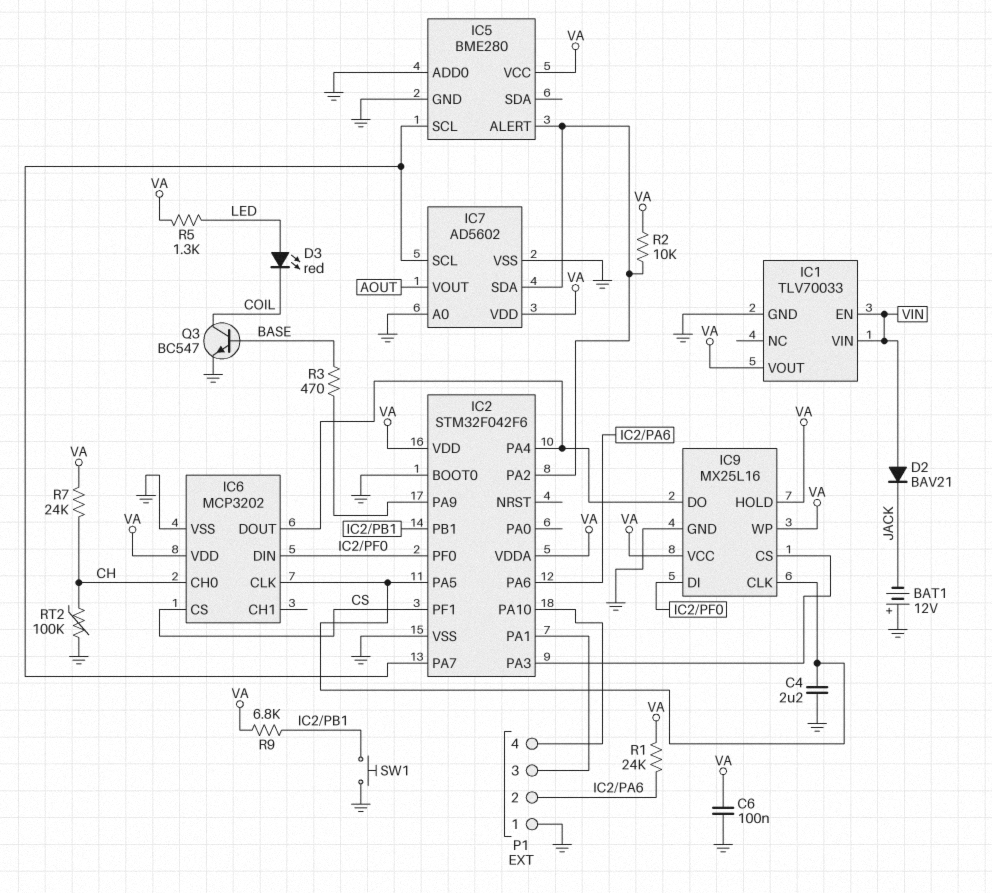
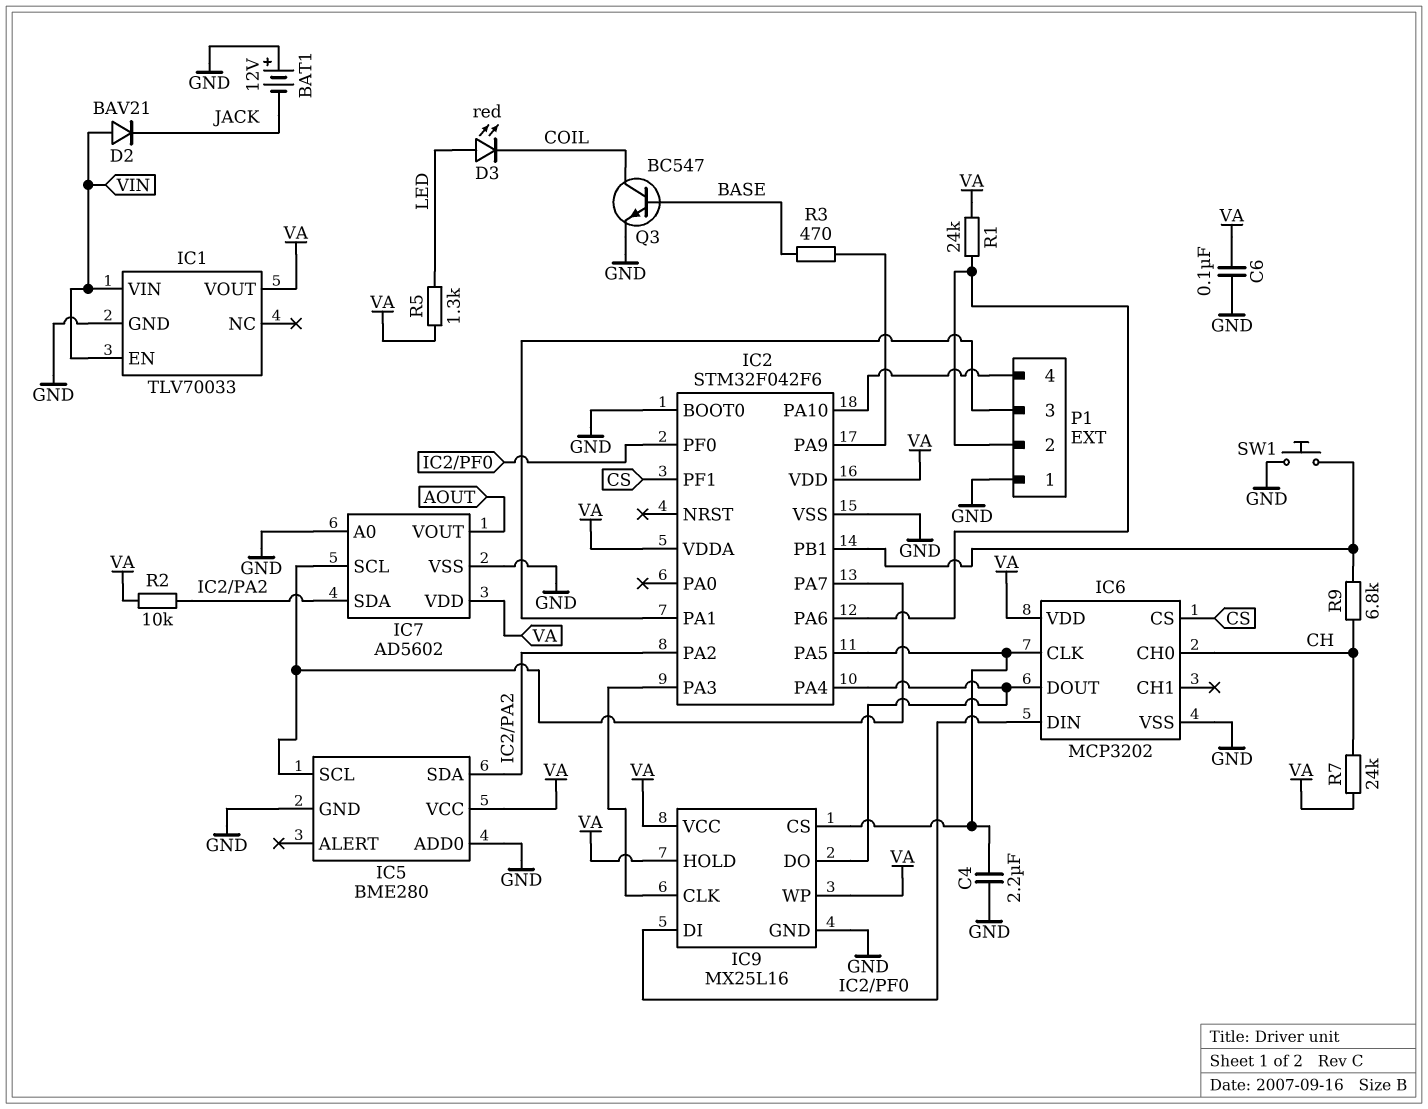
IC5 pin ALERT: IC2/PA2 -> none
IC5 pin SDA: none -> IC2/PA2
IC9 pin CLK: IC2/PA5 -> IC2/PA3
IC9 pin CS: IC2/PA3 -> IC2/PA5
R9: 6.8k (IC2/PB1, VA) -> 6.8k (CH, IC2/PB1)
RT2: 100k (CH, GND) -> none

